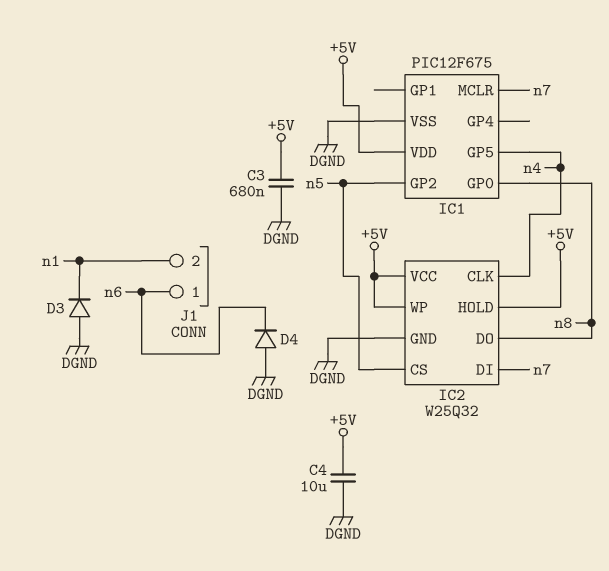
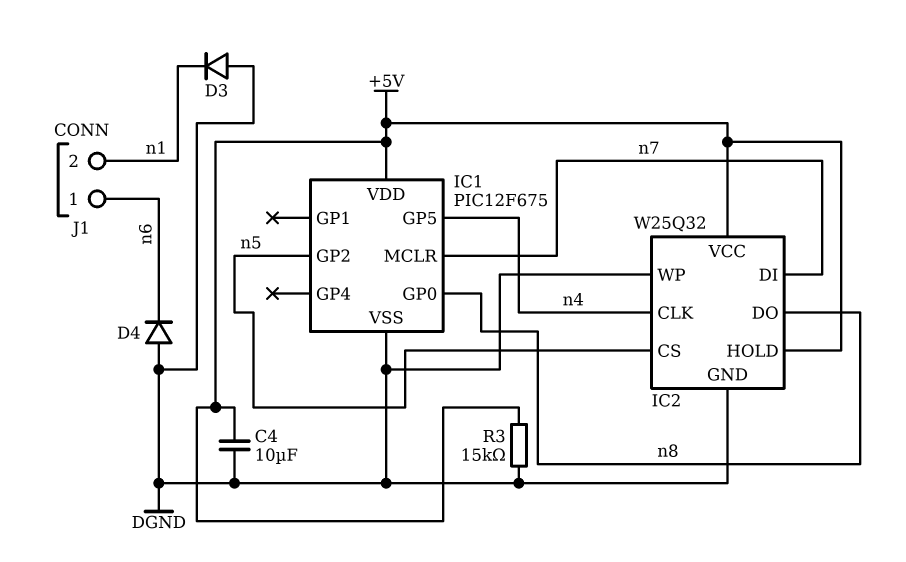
C3: 680nF (+5V, DGND) -> none
IC2 pin WP: +5V -> DGND
R3: none -> 15k (+5V, DGND)

